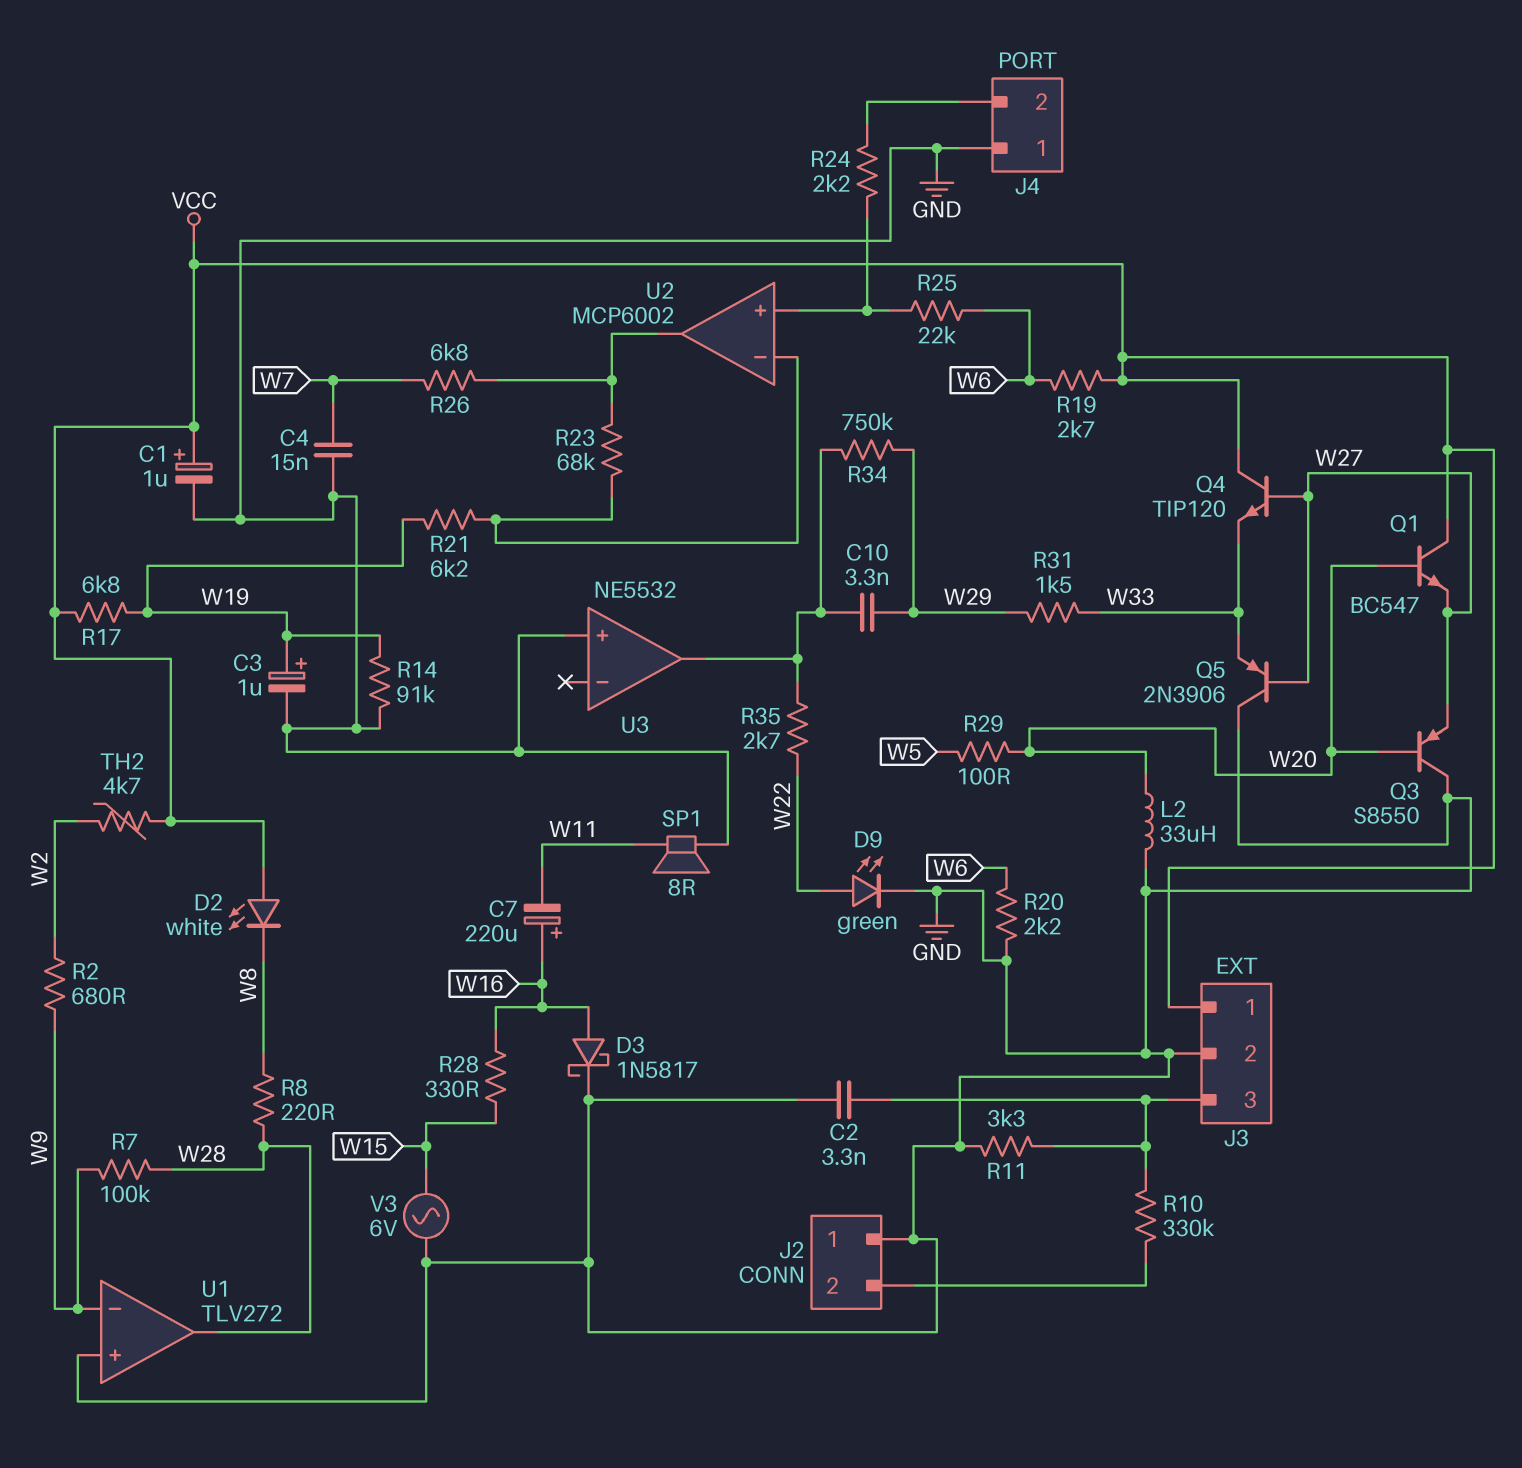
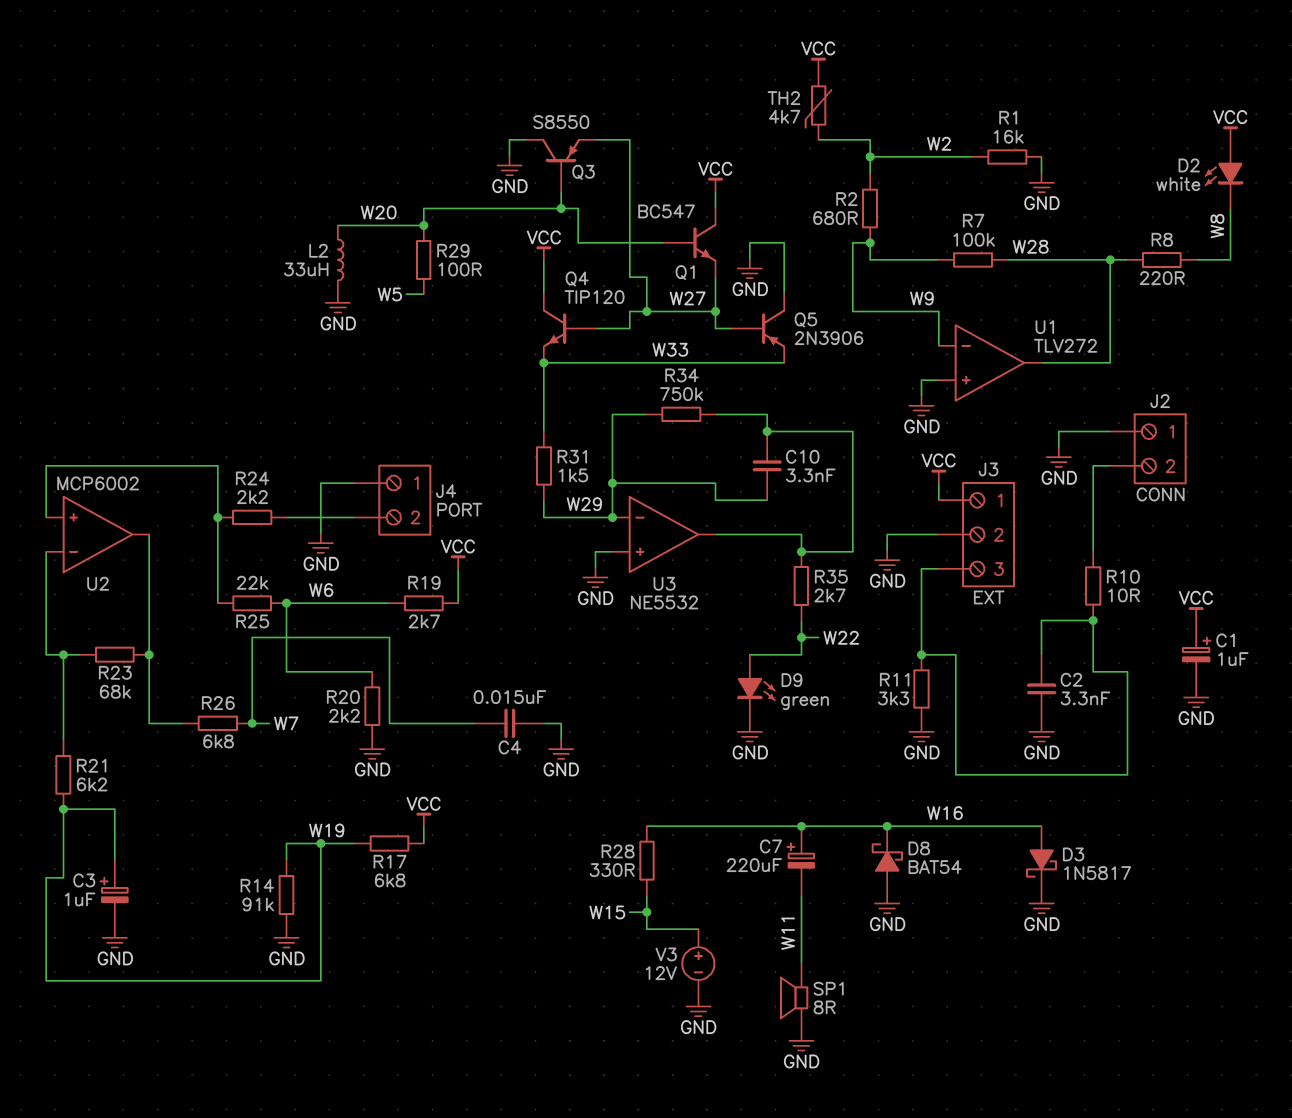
D8: none -> schottky BAT54 (A GND, K W16)
R1: none -> 16k (GND, W2)
R10: 330k (J2/2, J3/3) -> 10 (J2/2, J3/3)
U3 pin in-: none -> W29
V3: AC 6V (GND, W15) -> 12V (plus W15, minus GND)

